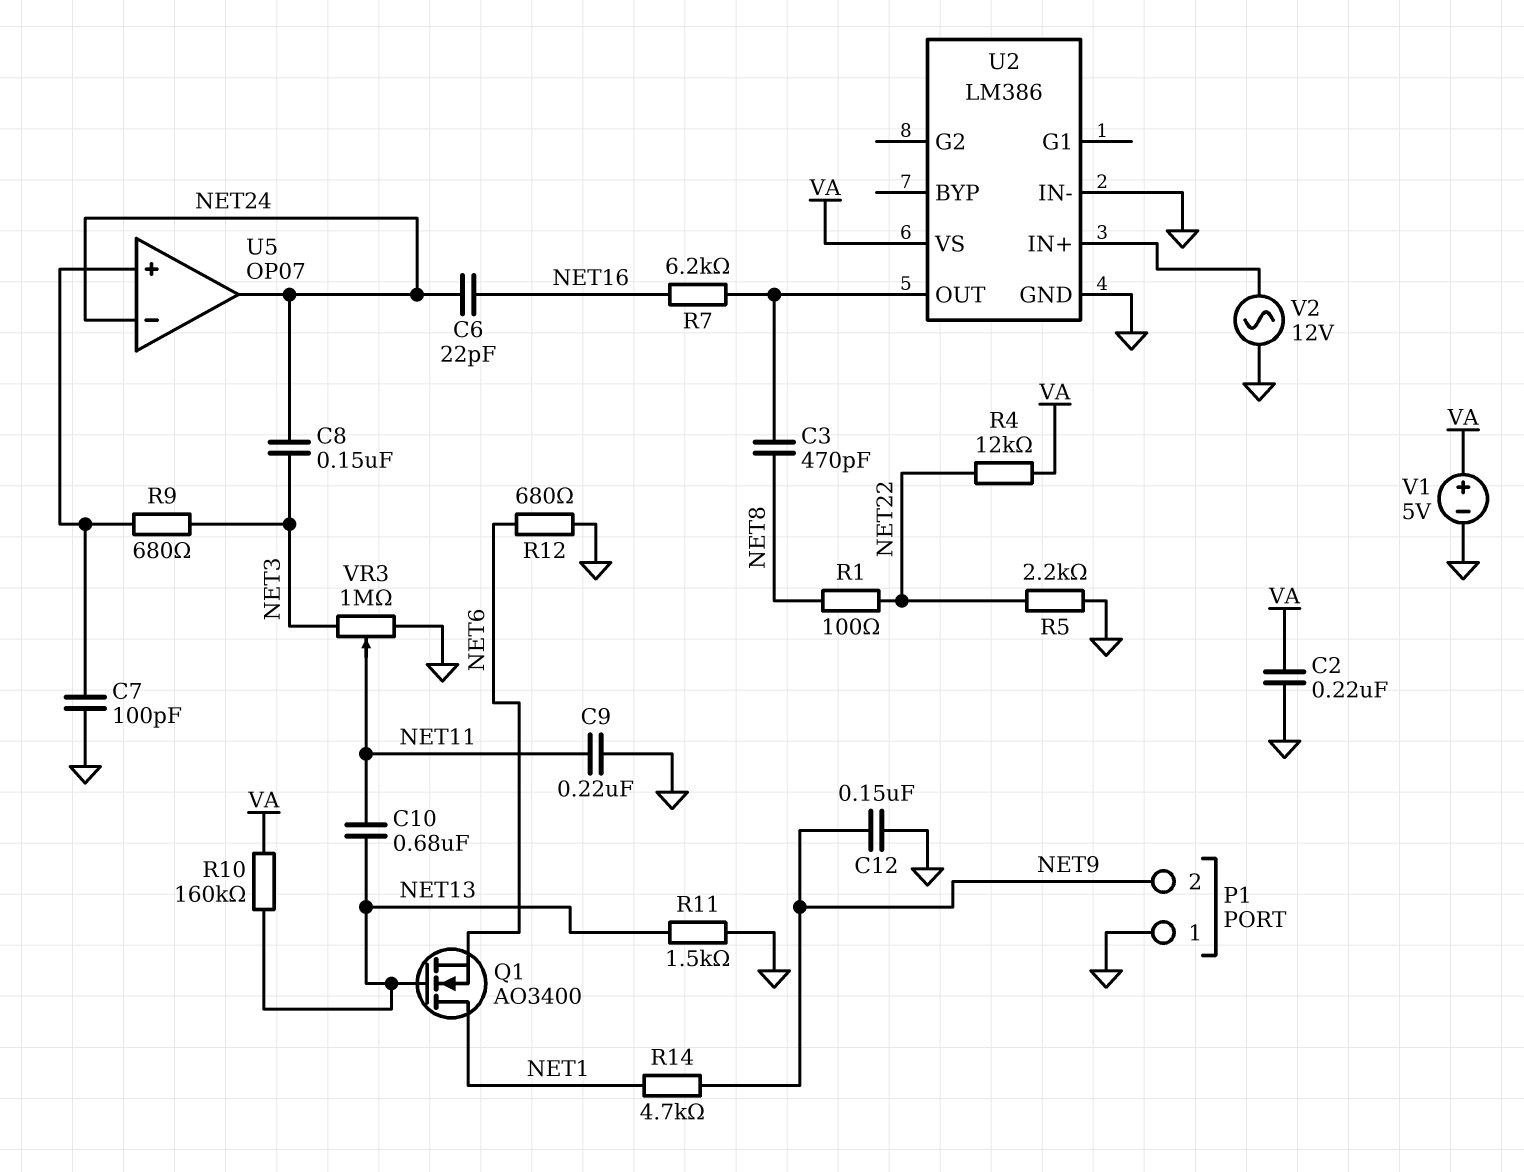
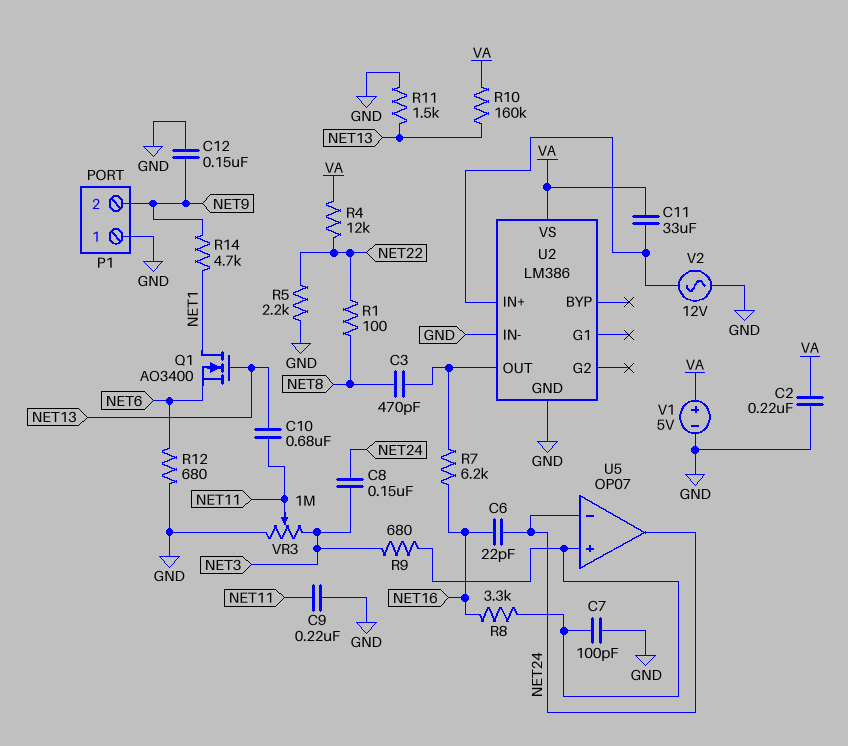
C11: none -> 33uF (U2/IN+, VA)
R8: none -> 3.3k (NET16, U5/in+)

